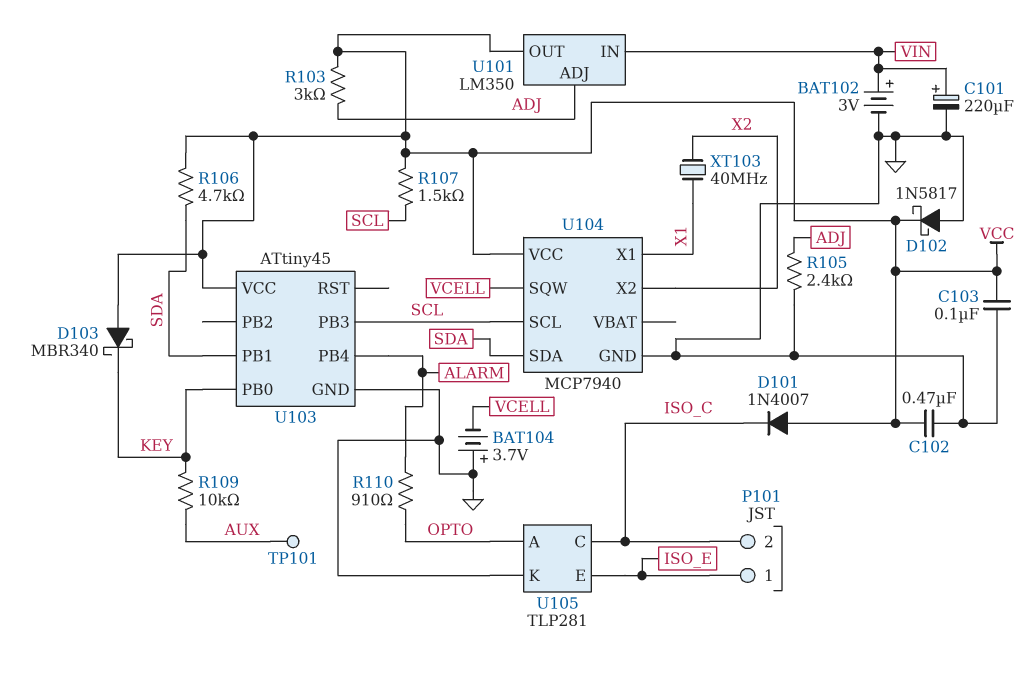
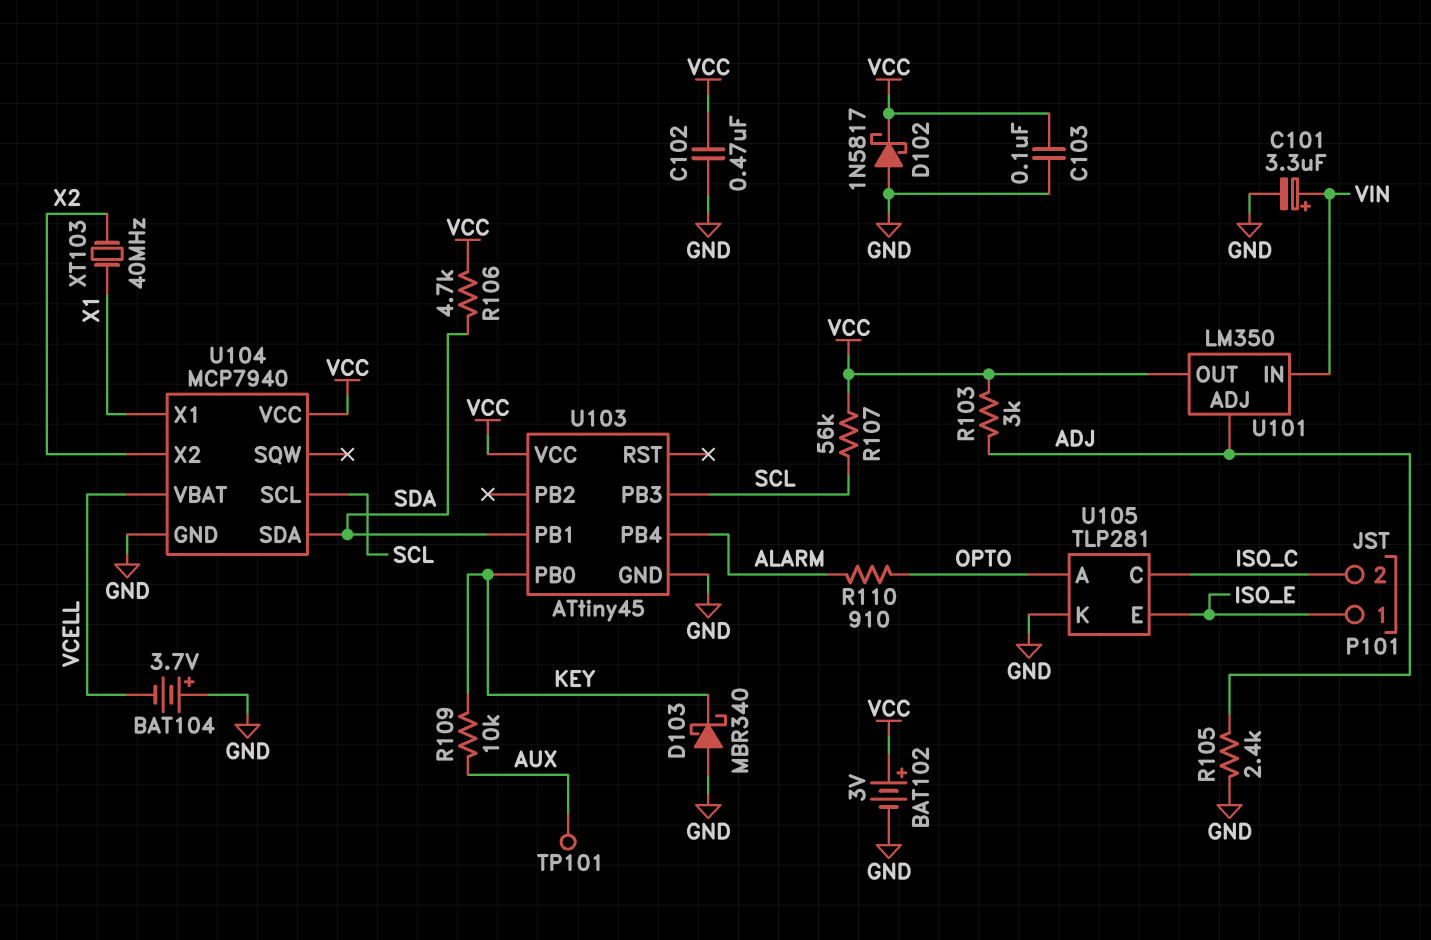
BAT102: 3V (plus VIN, minus GND) -> 3V (plus VCC, minus GND)
C101: 220uF (plus VIN, minus GND) -> 3.3uF (plus VIN, minus GND)
D101: diode 1N4007 (A VCC, K ISO_C) -> none
D103: schottky MBR340 (A VCC, K KEY) -> schottky MBR340 (A GND, K KEY)
R107: 1.5k (SCL, VCC) -> 56k (SCL, VCC)
U104 pin SQW: VCELL -> none
U104 pin VBAT: none -> VCELL

